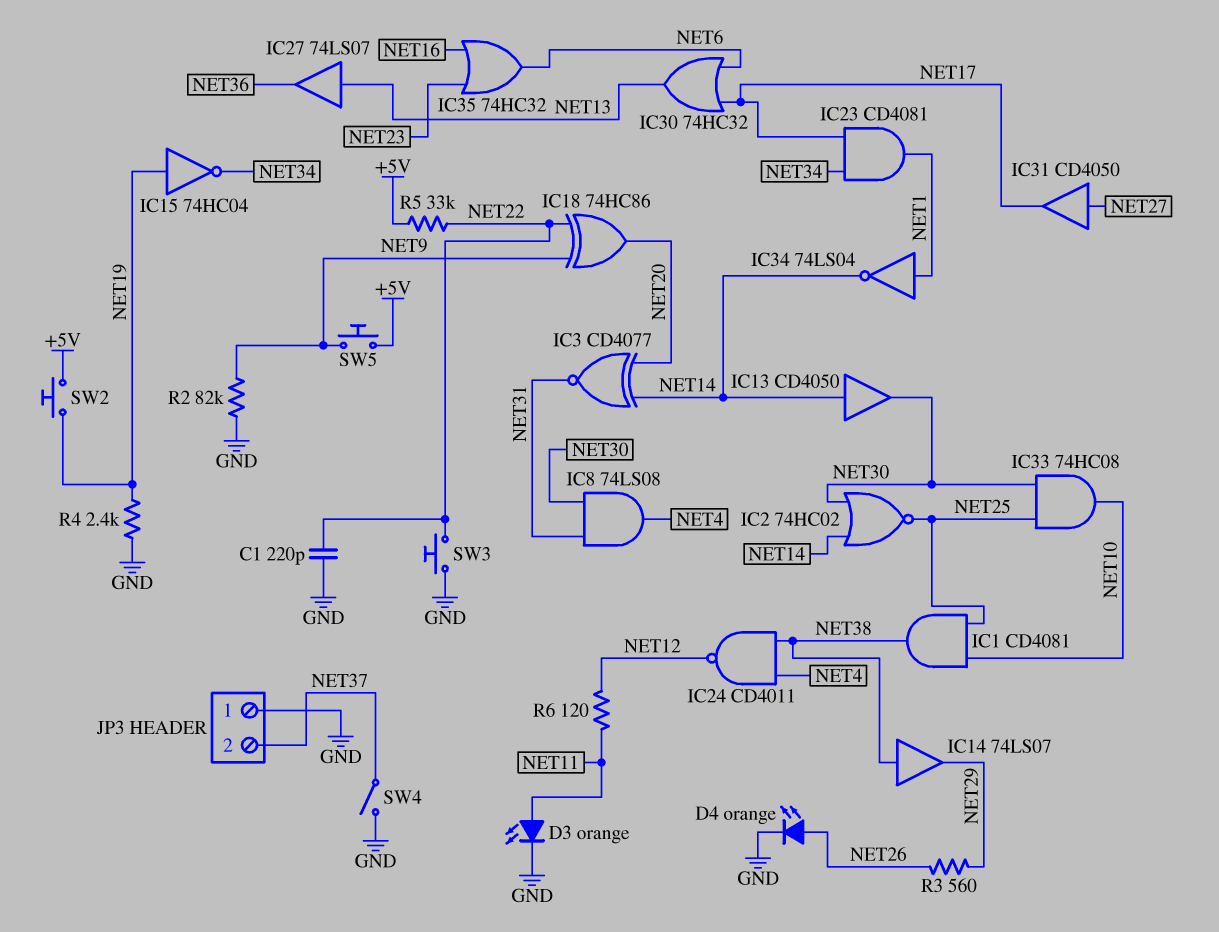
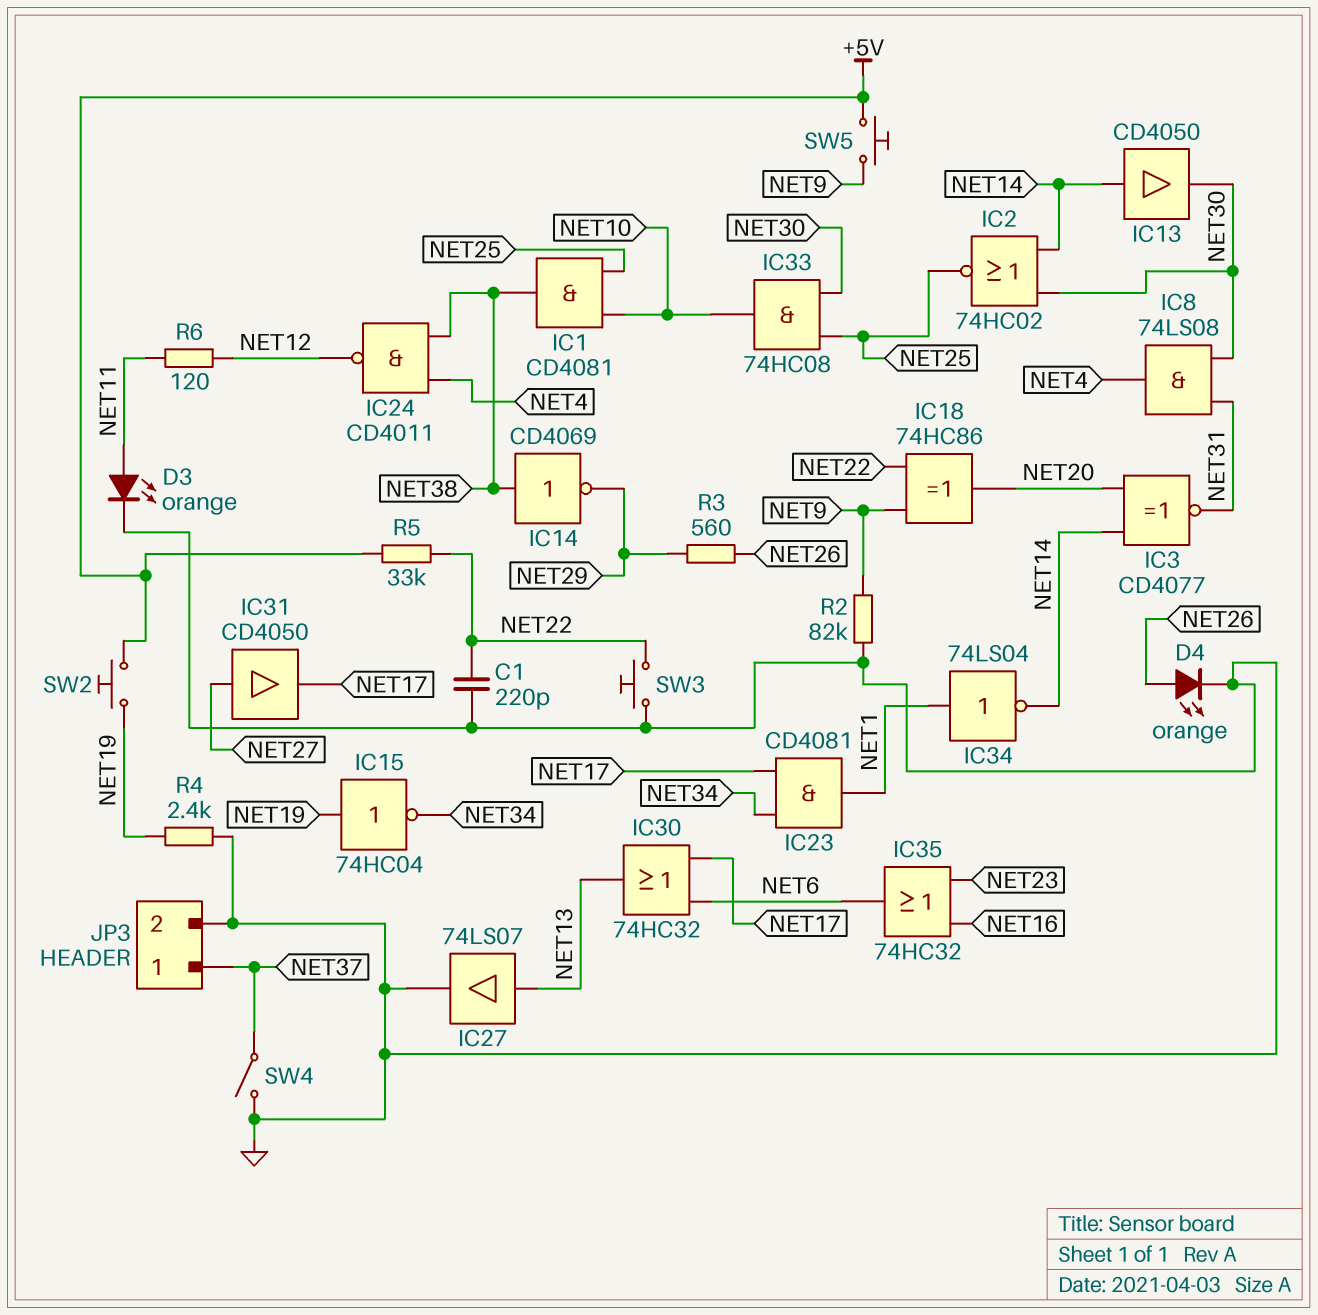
IC14: buffer 74LS07 (in NET38, out NET29) -> NOT CD4069 (in NET38, out NET29)
IC27: buffer 74LS07 (in NET13, out NET36) -> buffer 74LS07 (in NET13, out GND)
JP3 pin 1: GND -> NET37
JP3 pin 2: NET37 -> GND

